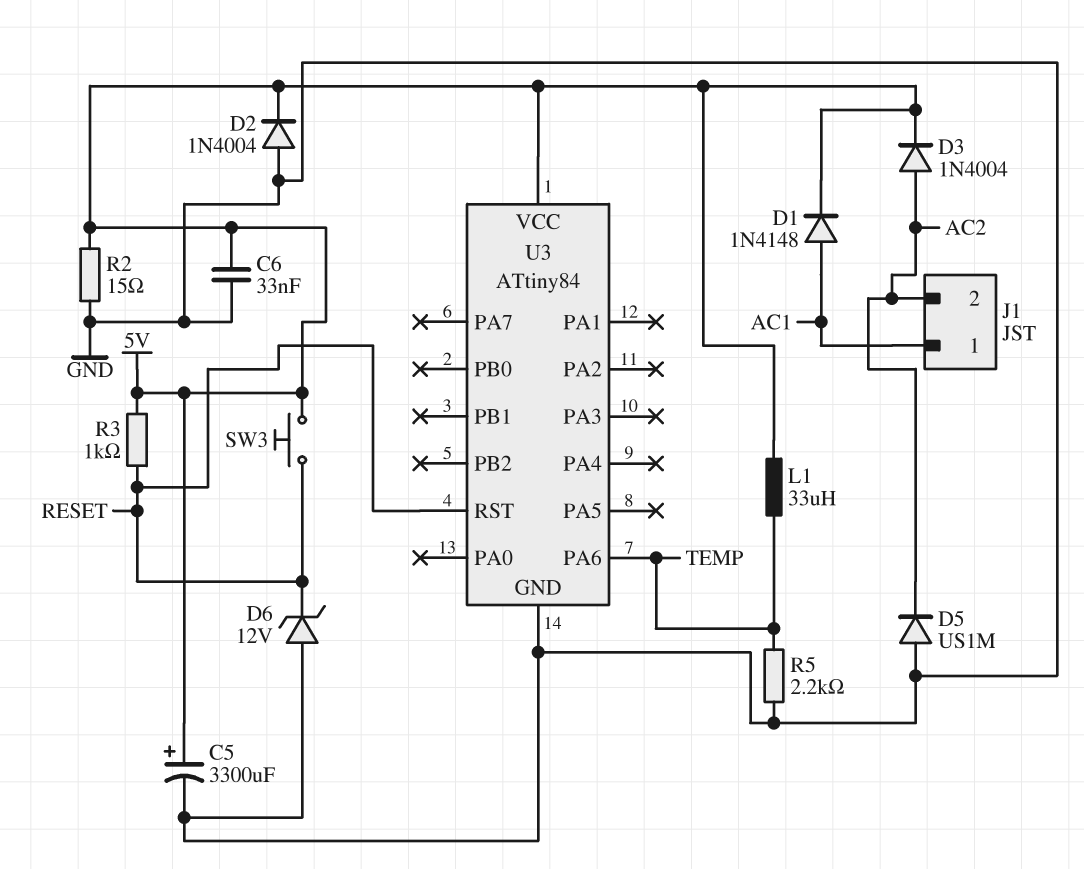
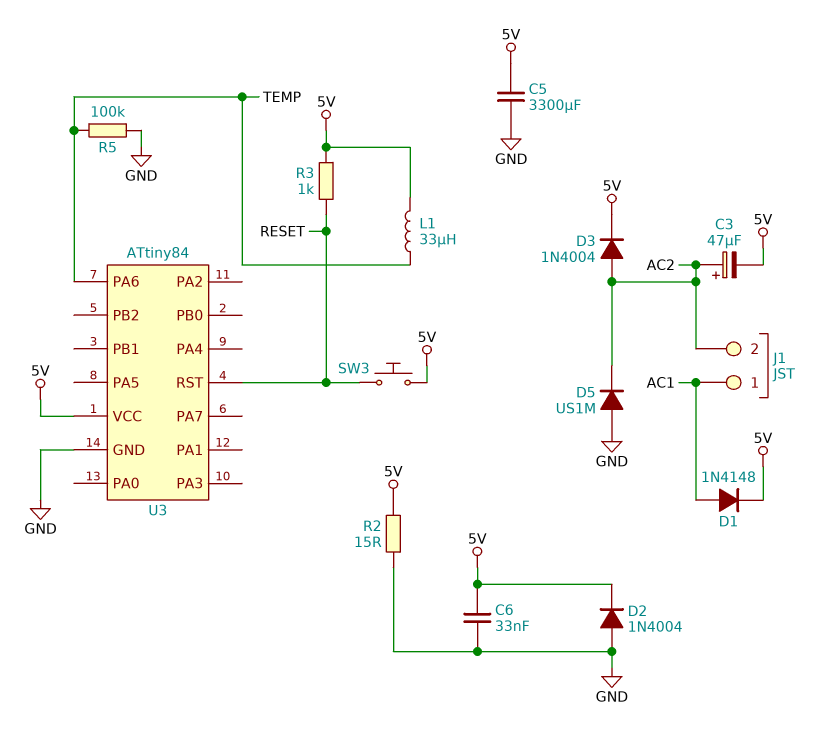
C3: none -> 47uF (plus AC2, minus 5V)
C5: 3300uF (plus 5V, minus GND) -> 3300uF (5V, GND)
D6: zener 12V (A GND, K RESET) -> none
R5: 2.2k (GND, TEMP) -> 100k (GND, TEMP)

